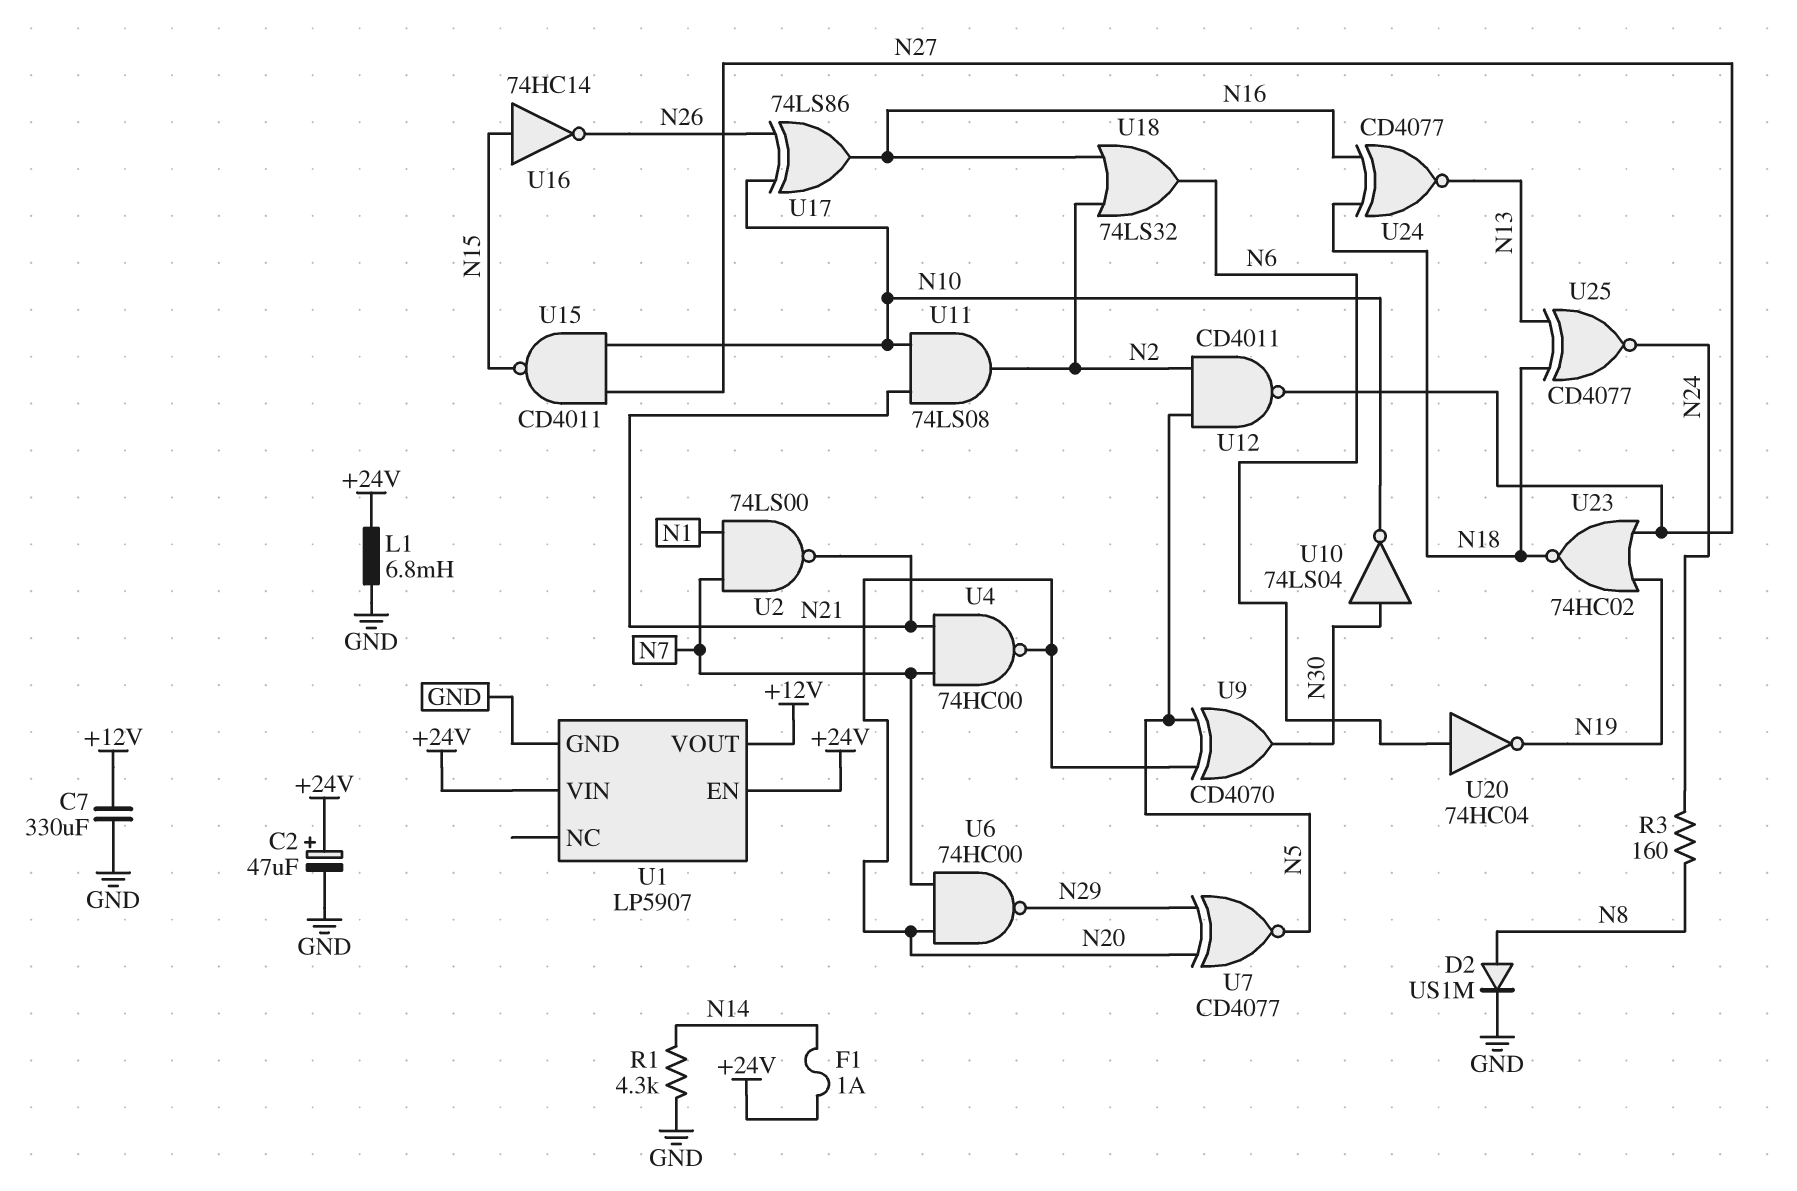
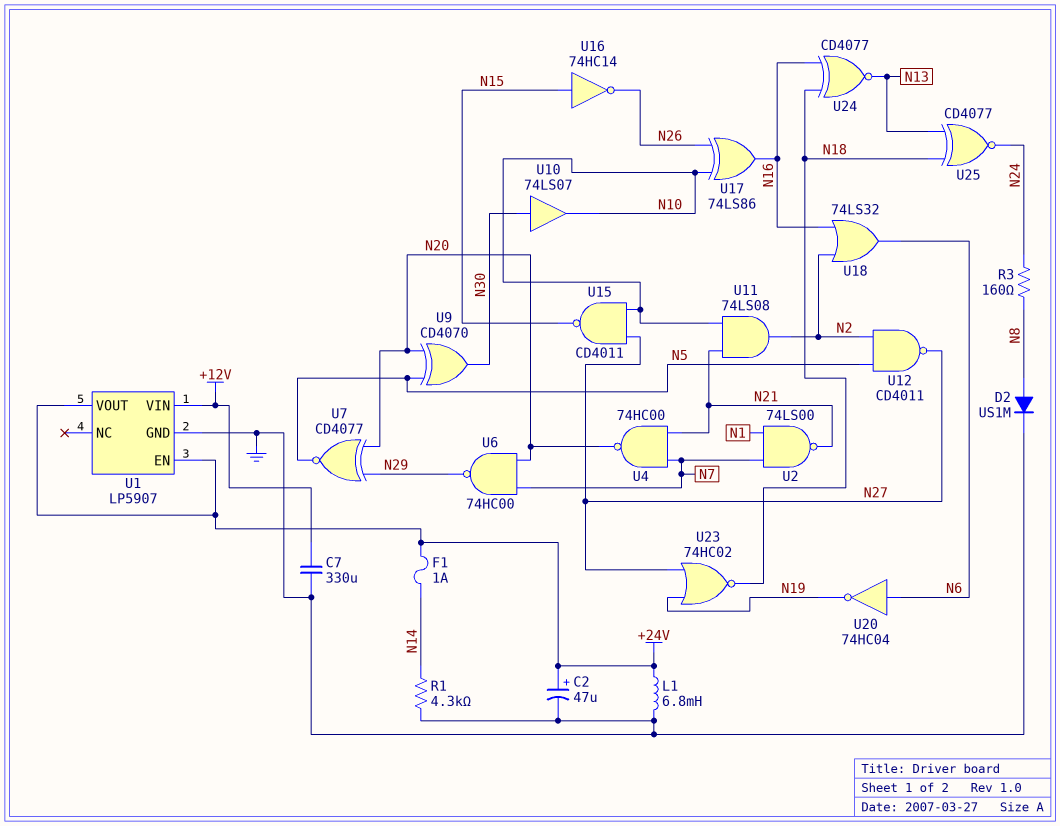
U1 pin VIN: +24V -> +12V
U1 pin VOUT: +12V -> +24V
U10: NOT 74LS04 (in N30, out N10) -> buffer 74LS07 (in N30, out N10)

